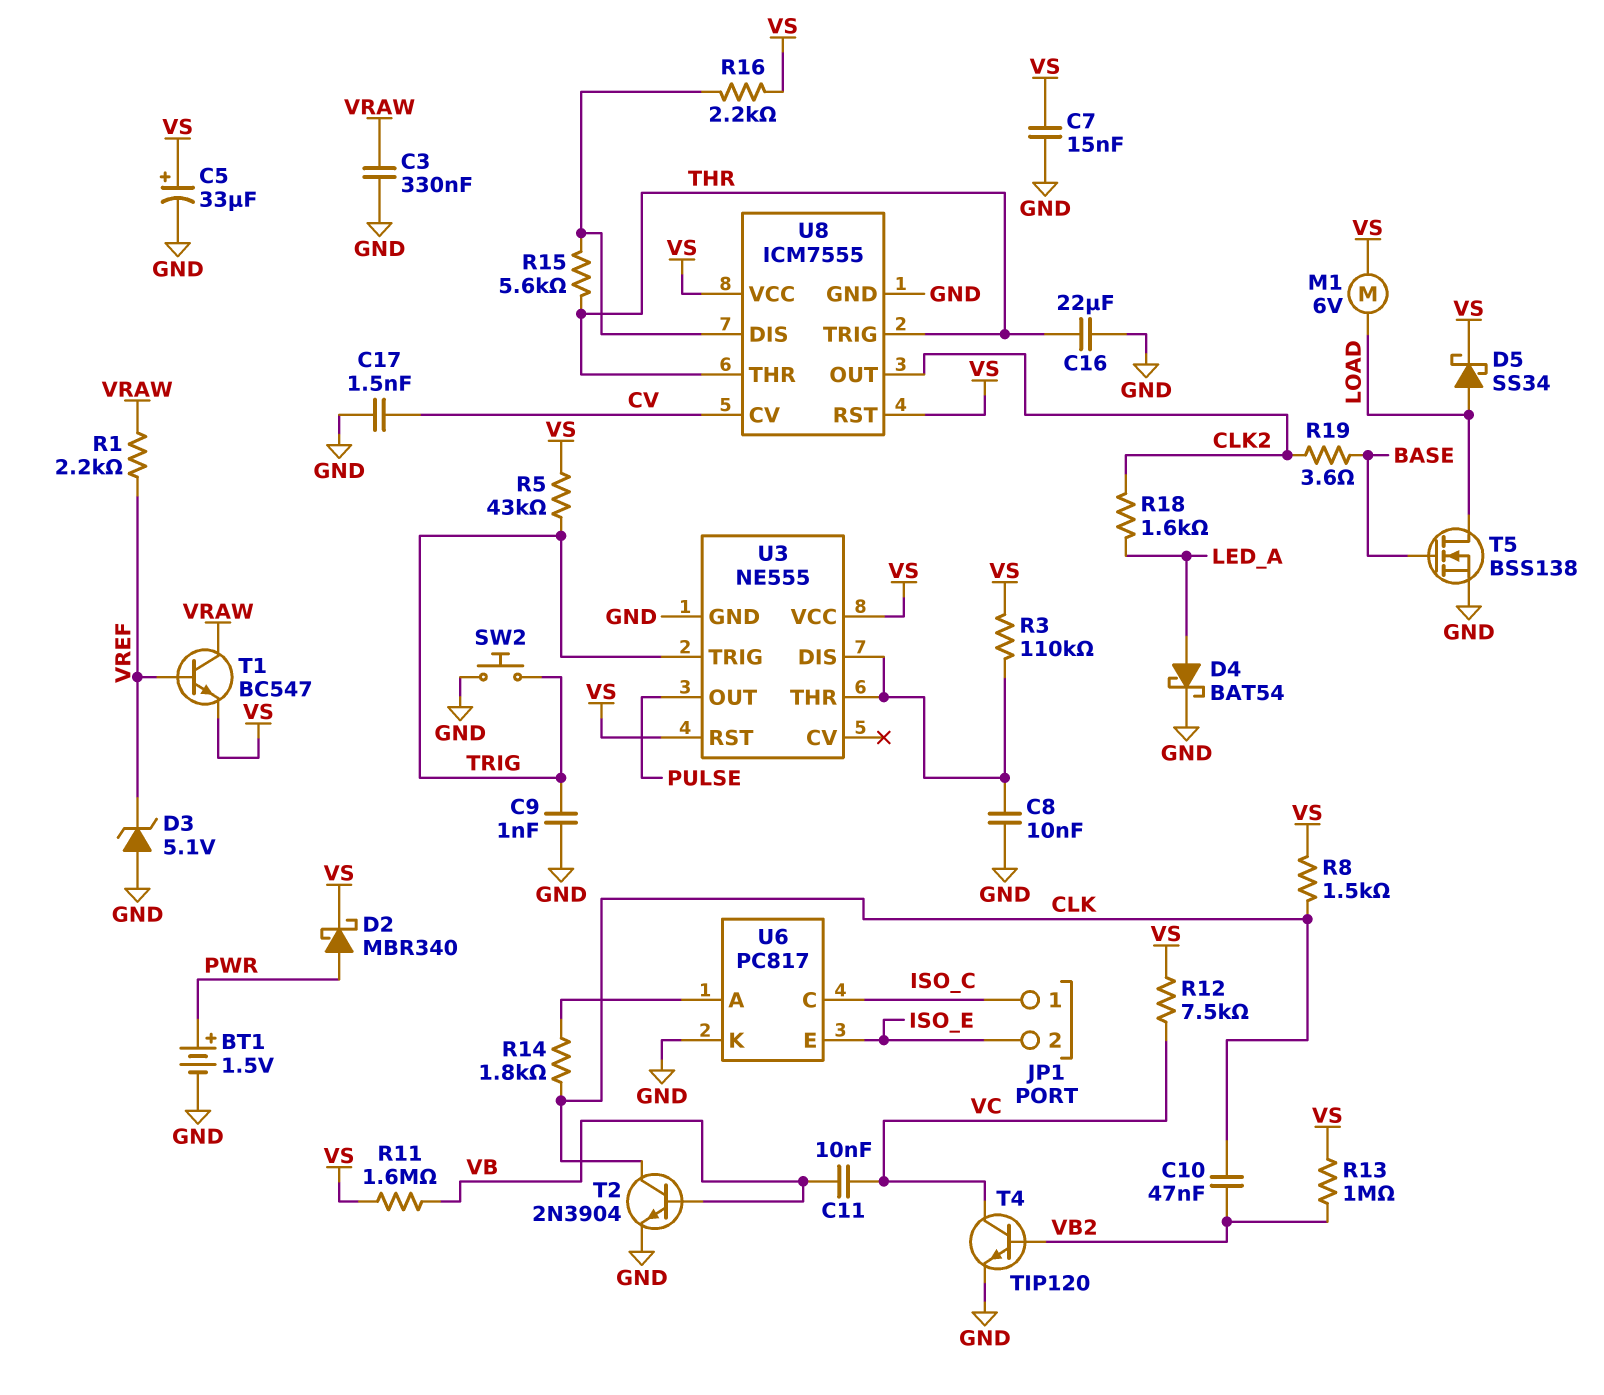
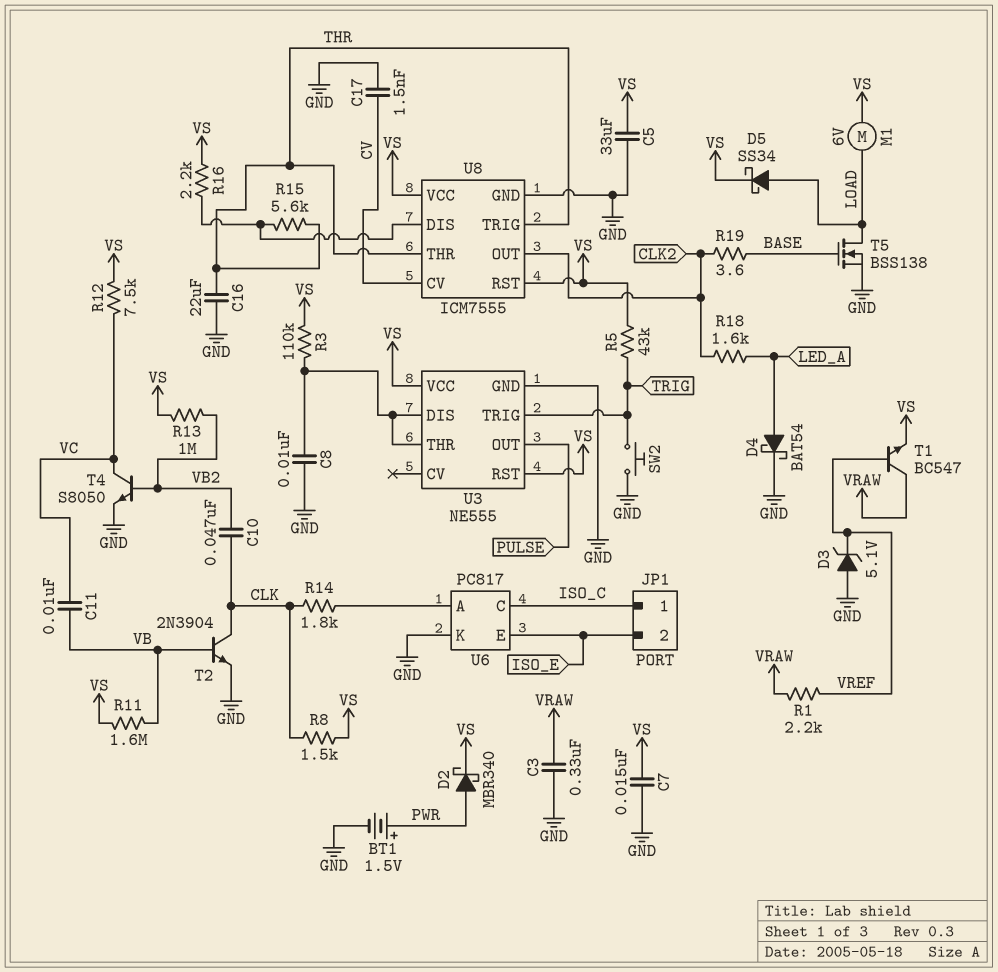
C5: 33uF (plus VS, minus GND) -> 33uF (GND, VS)
C9: 1nF (GND, TRIG) -> none
T4: NPN TIP120 (B VB2, C VC, E GND) -> NPN S8050 (B VB2, C VC, E GND)

